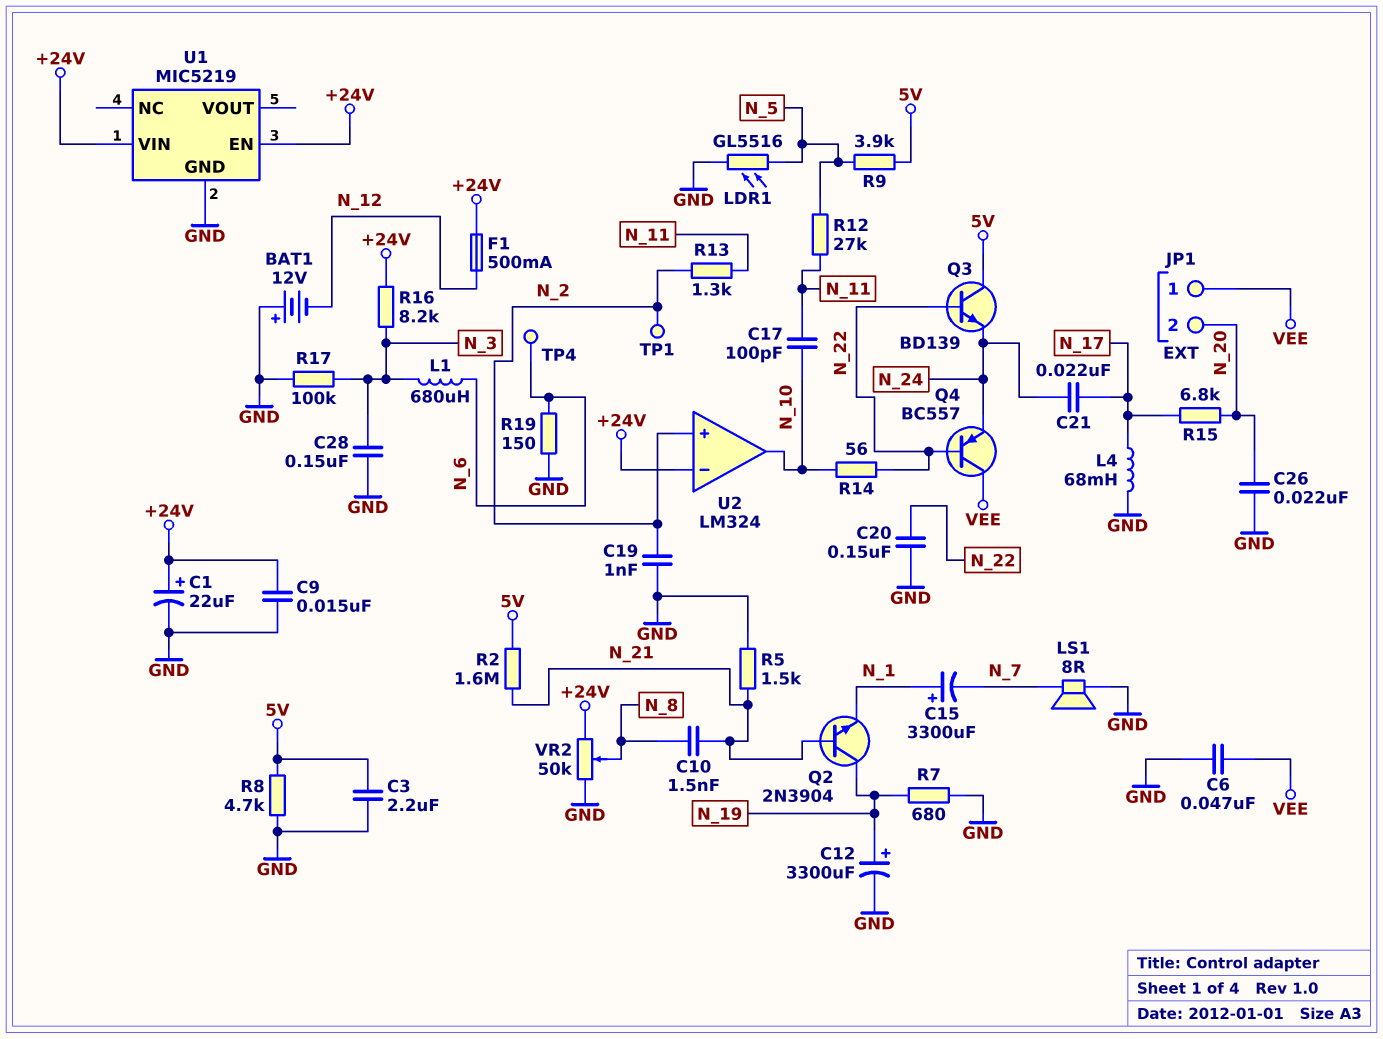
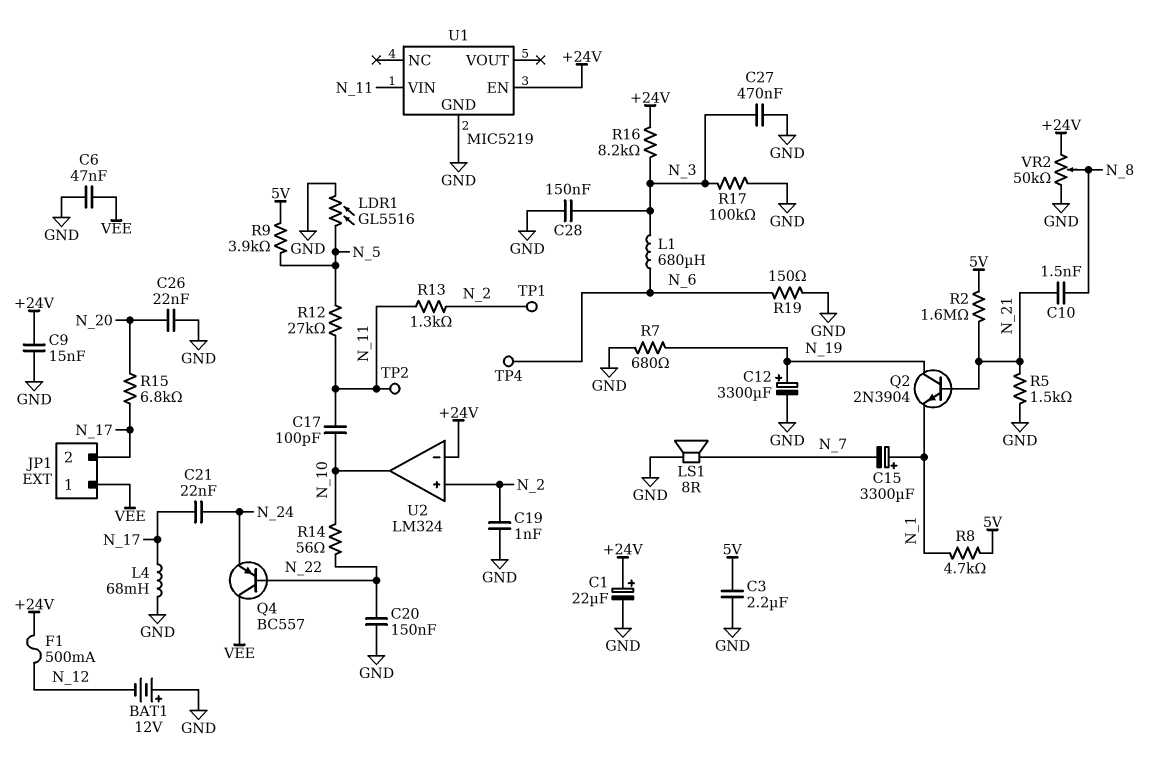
C27: none -> 470nF (GND, N_3)
JP1 pin 2: N_20 -> N_17
Q3: NPN BD139 (B N_22, C 5V, E N_24) -> none
R8: 4.7k (5V, GND) -> 4.7k (5V, N_1)
TP2: none -> test point (N_11)
U1 pin VIN: +24V -> N_11

